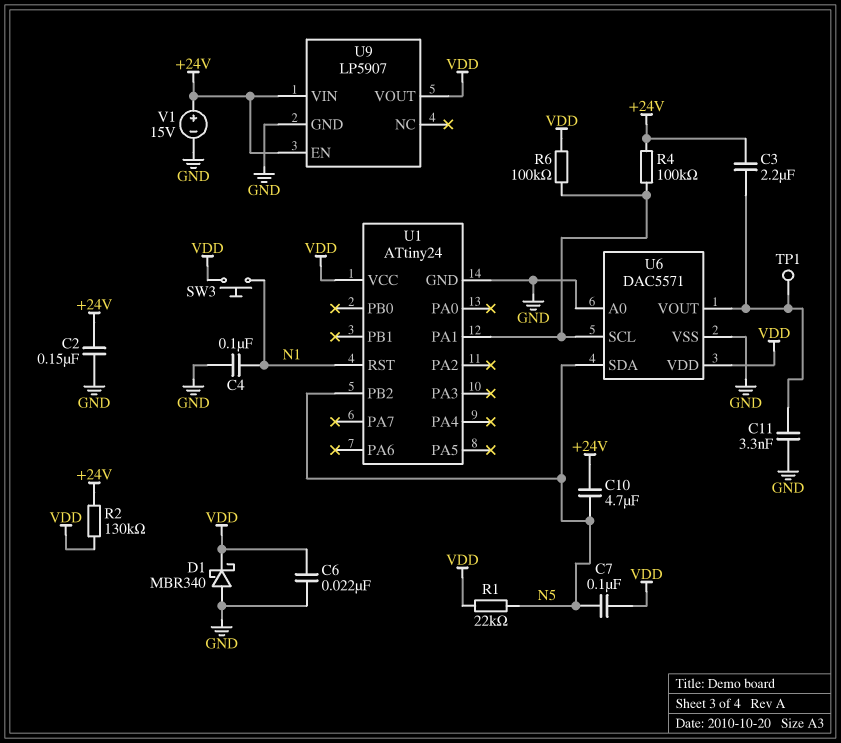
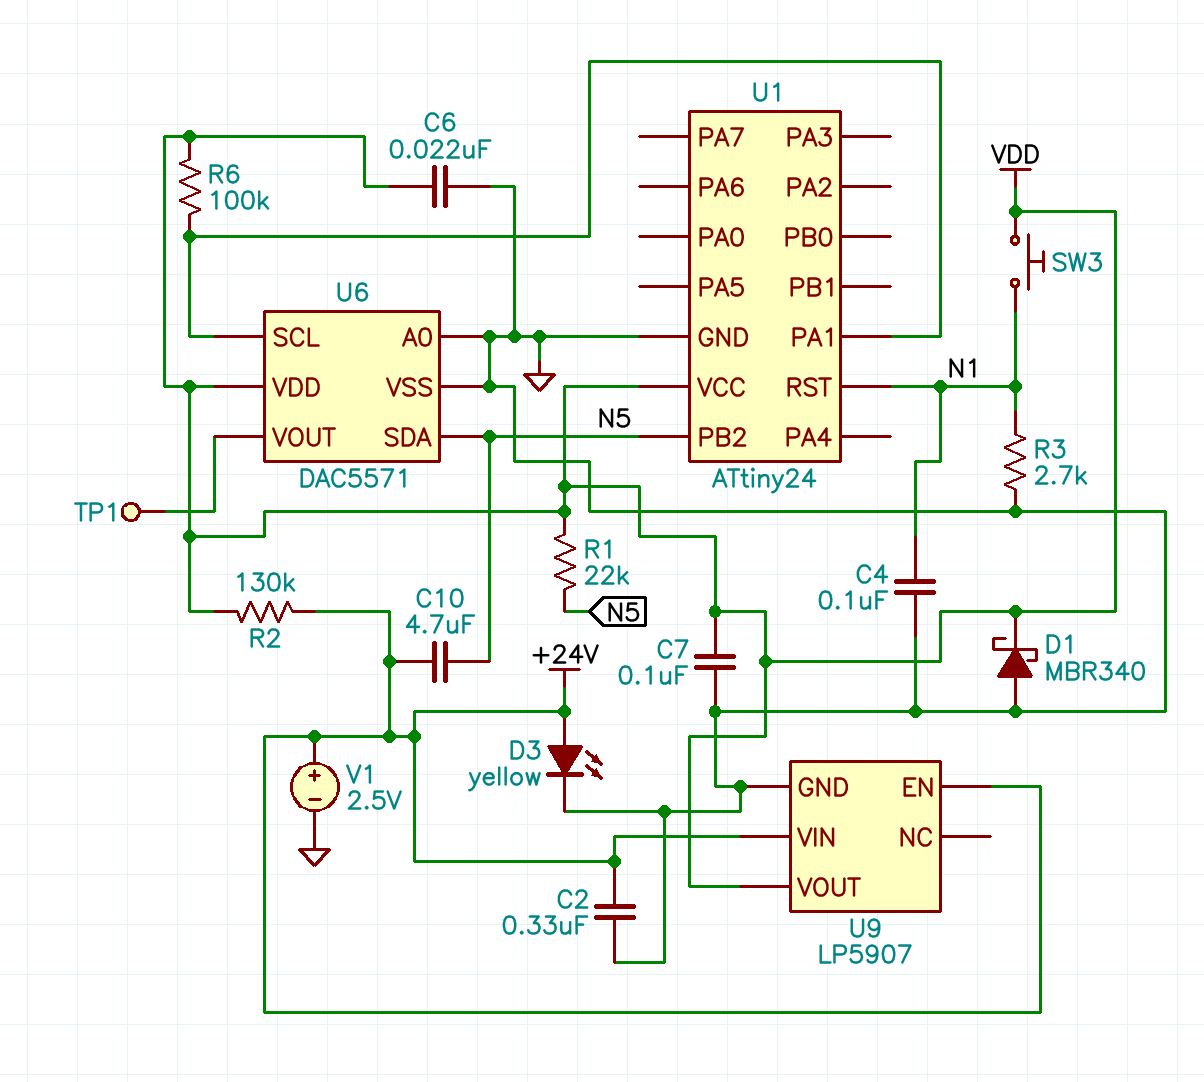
C2: 150nF (+24V, GND) -> 330nF (+24V, GND)
C3: 2.2uF (+24V, U6/VOUT) -> none
C7: 100nF (N5, VDD) -> 100nF (GND, VDD)
C11: 3.3nF (GND, U6/VOUT) -> none
D3: none -> LED yellow (A +24V, K GND)
R3: none -> 2.7k (GND, N1)
R4: 100k (+24V, U1/PA1) -> none
V1: 15V (plus +24V, minus GND) -> 2.5V (plus +24V, minus GND)

